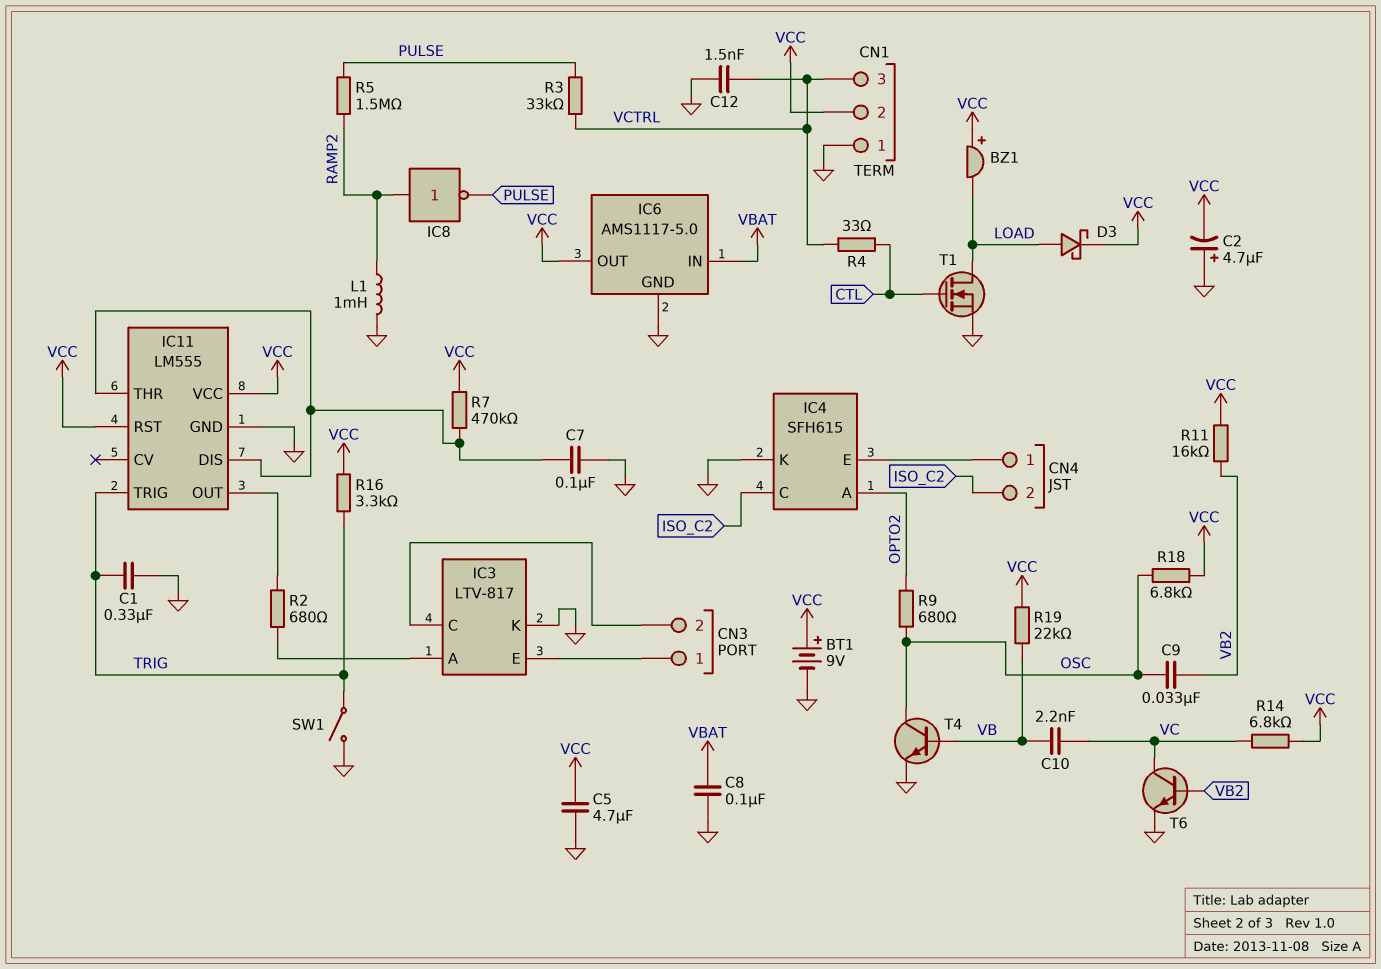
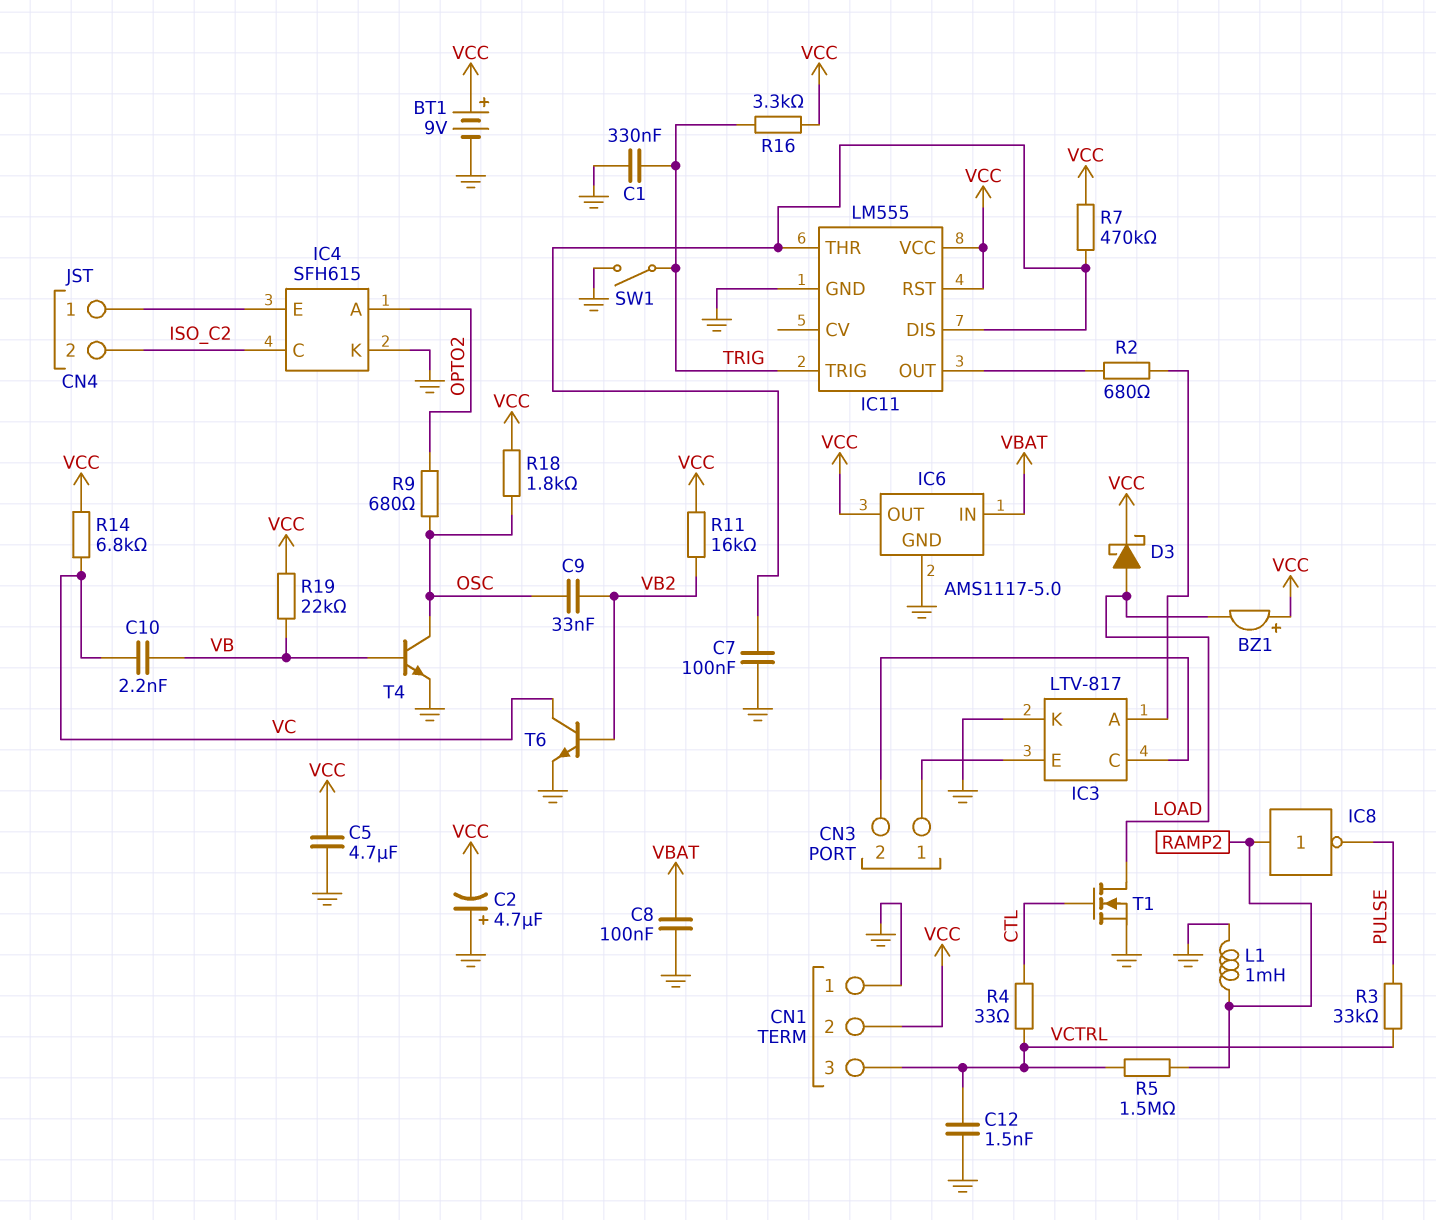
R5: 1.5M (PULSE, RAMP2) -> 1.5M (RAMP2, VCTRL)
R18: 6.8k (OSC, VCC) -> 1.8k (OSC, VCC)

